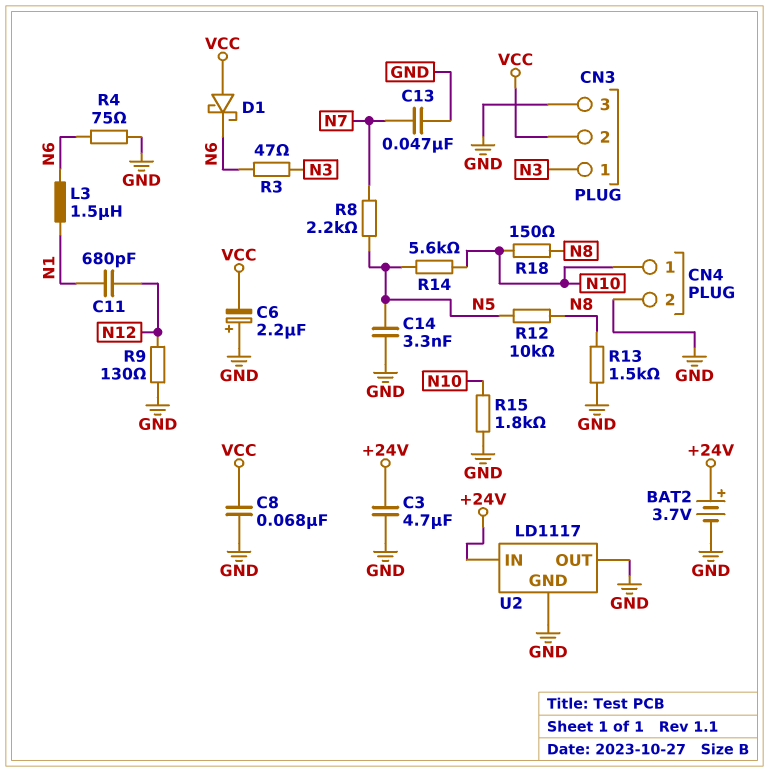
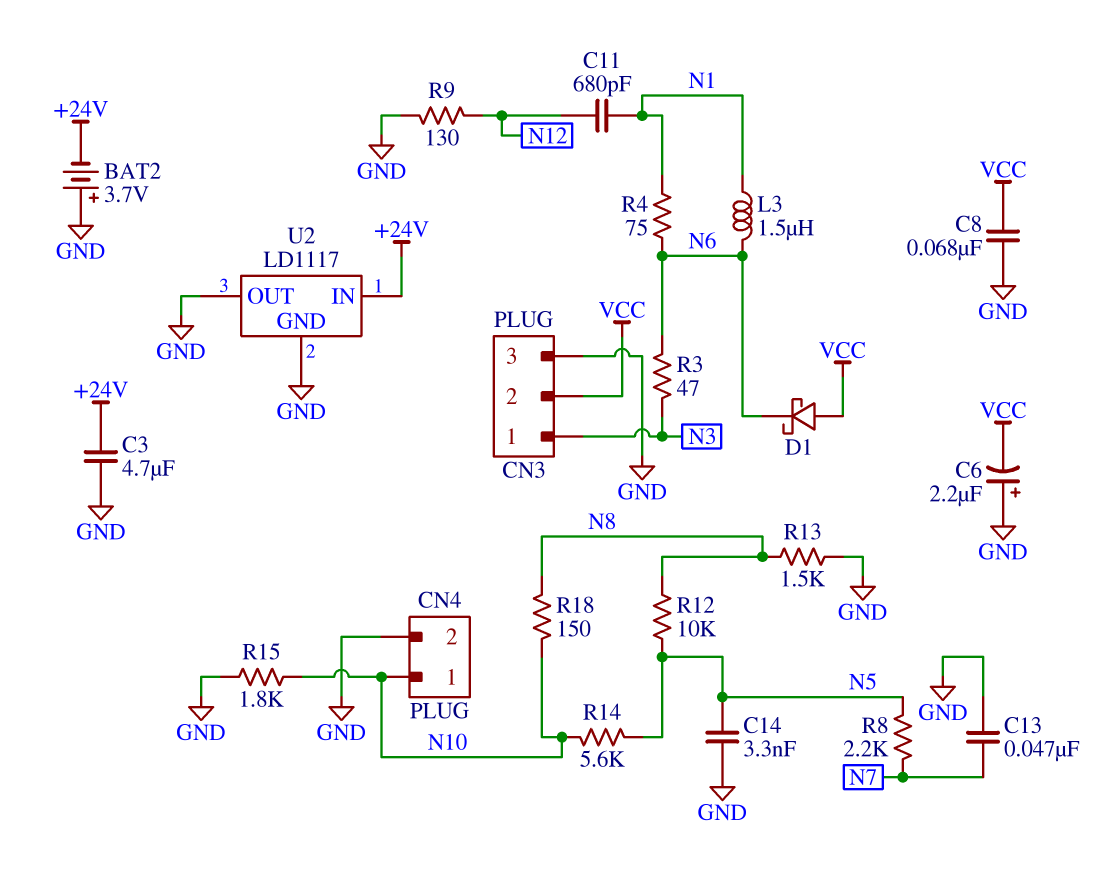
BAT2: 3.7V (plus +24V, minus GND) -> 3.7V (plus GND, minus +24V)
R4: 75 (GND, N6) -> 75 (N1, N6)

